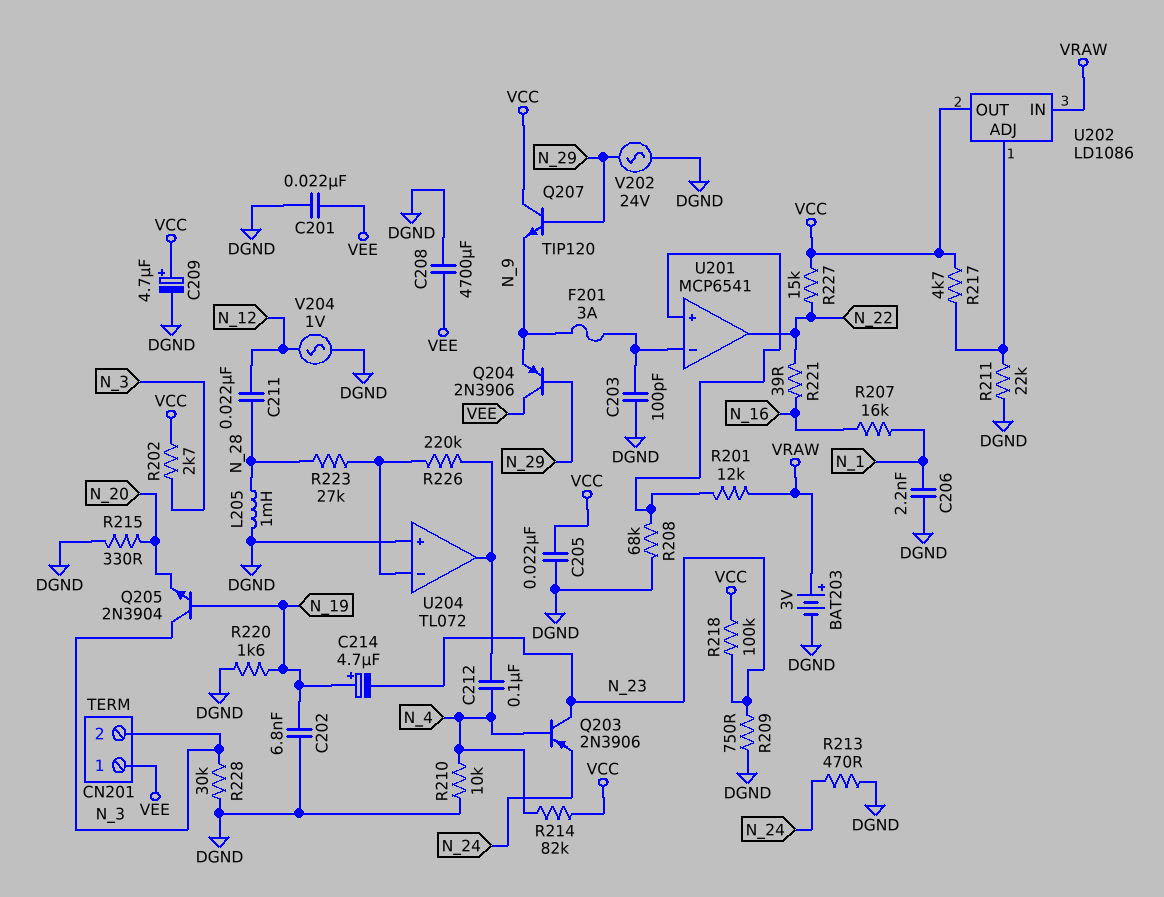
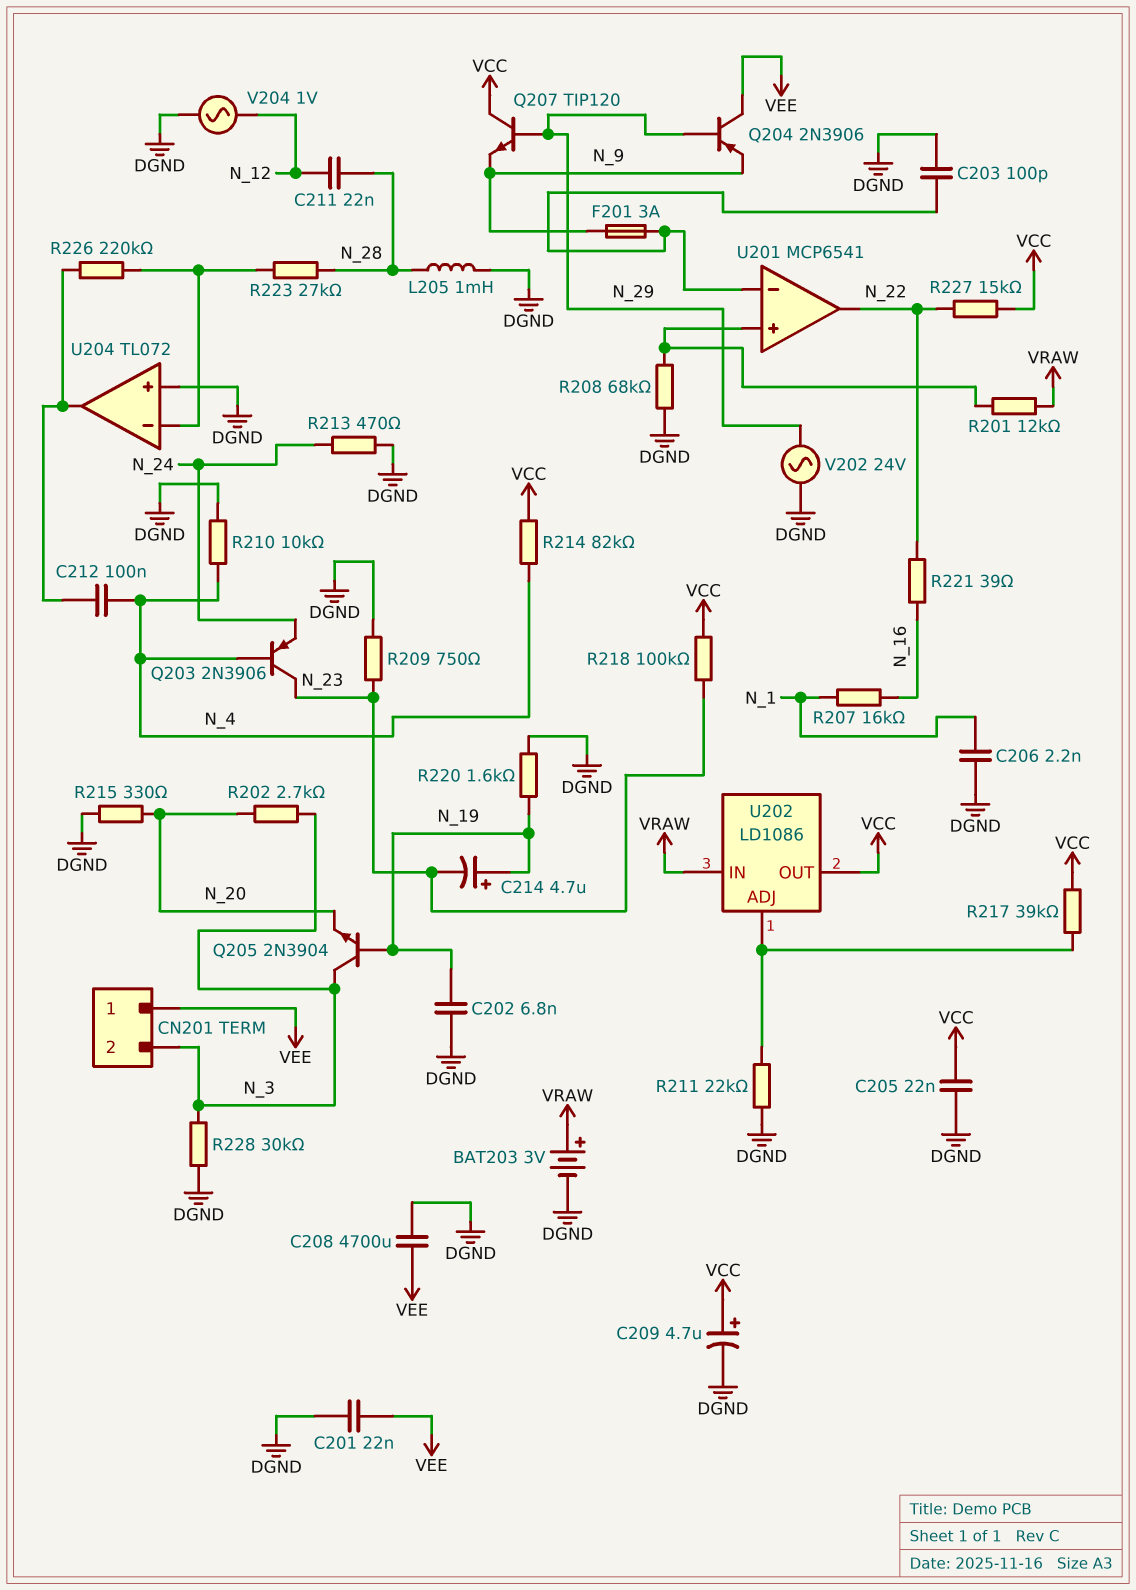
R202: 2.7k (N_3, VCC) -> 2.7k (N_3, N_20)
R217: 4.7k (U202/ADJ, VCC) -> 39k (U202/ADJ, VCC)

